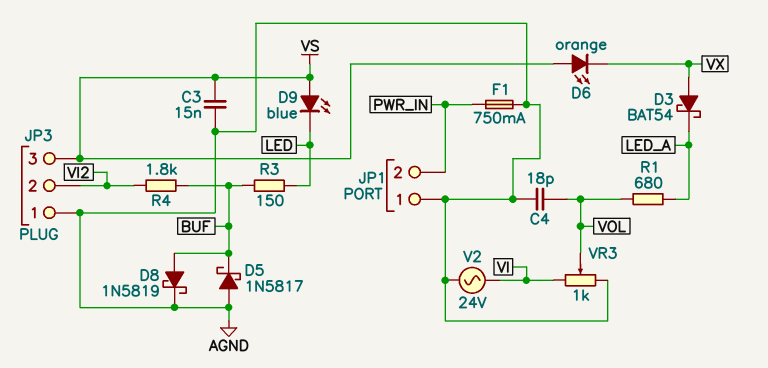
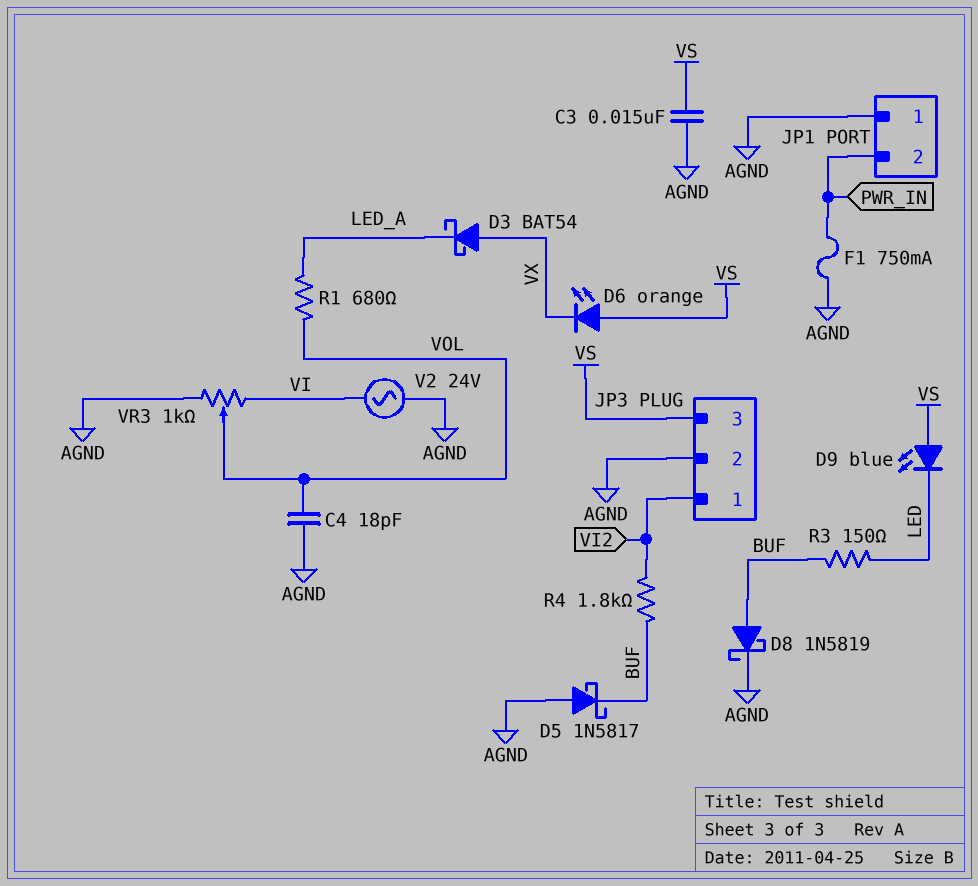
JP3 pin 1: AGND -> VI2
JP3 pin 2: VI2 -> AGND

